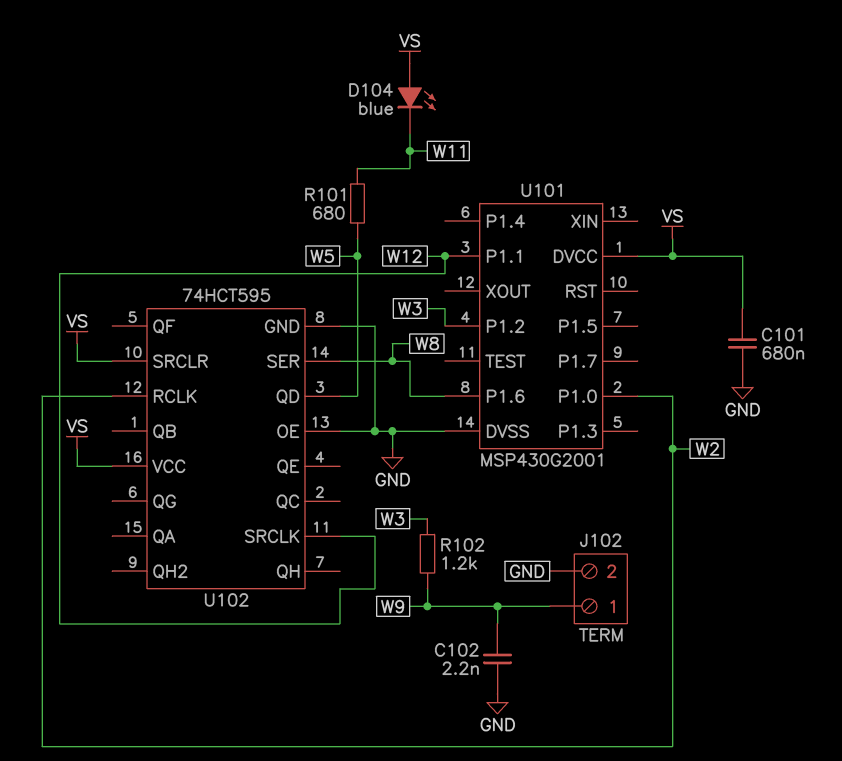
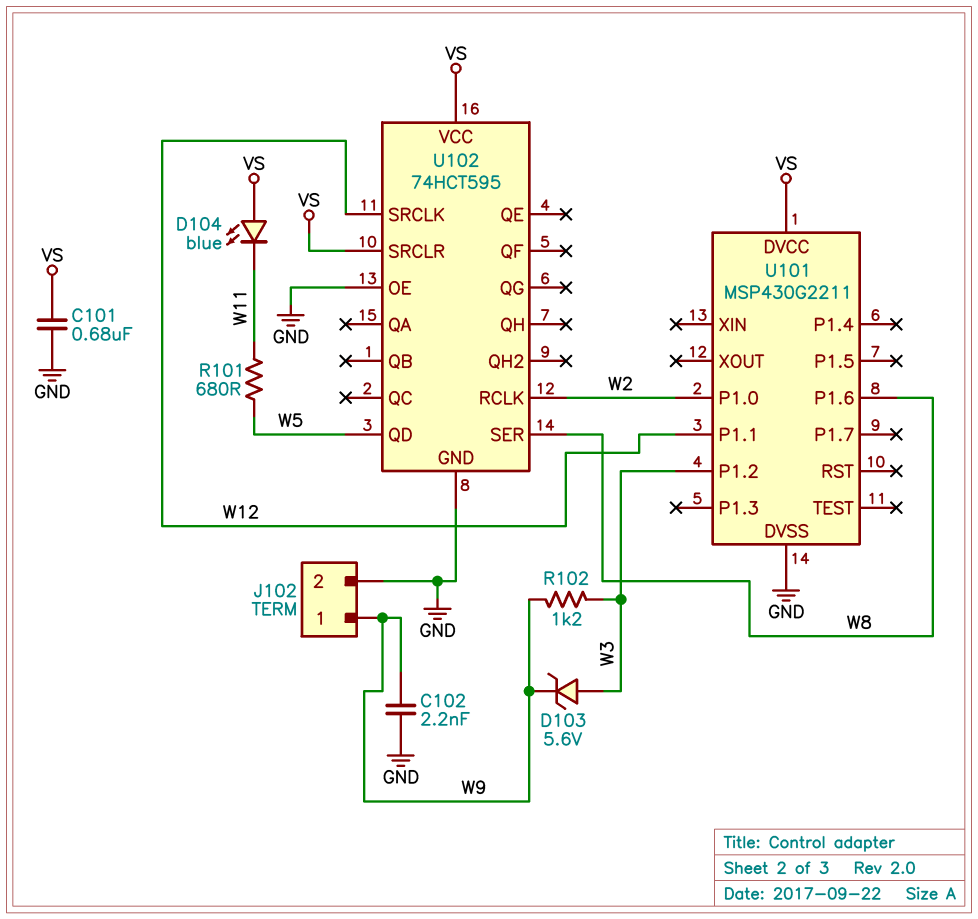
D103: none -> zener 5.6V (A W3, K W9)
U101: MSP430G2001 -> MSP430G2211

